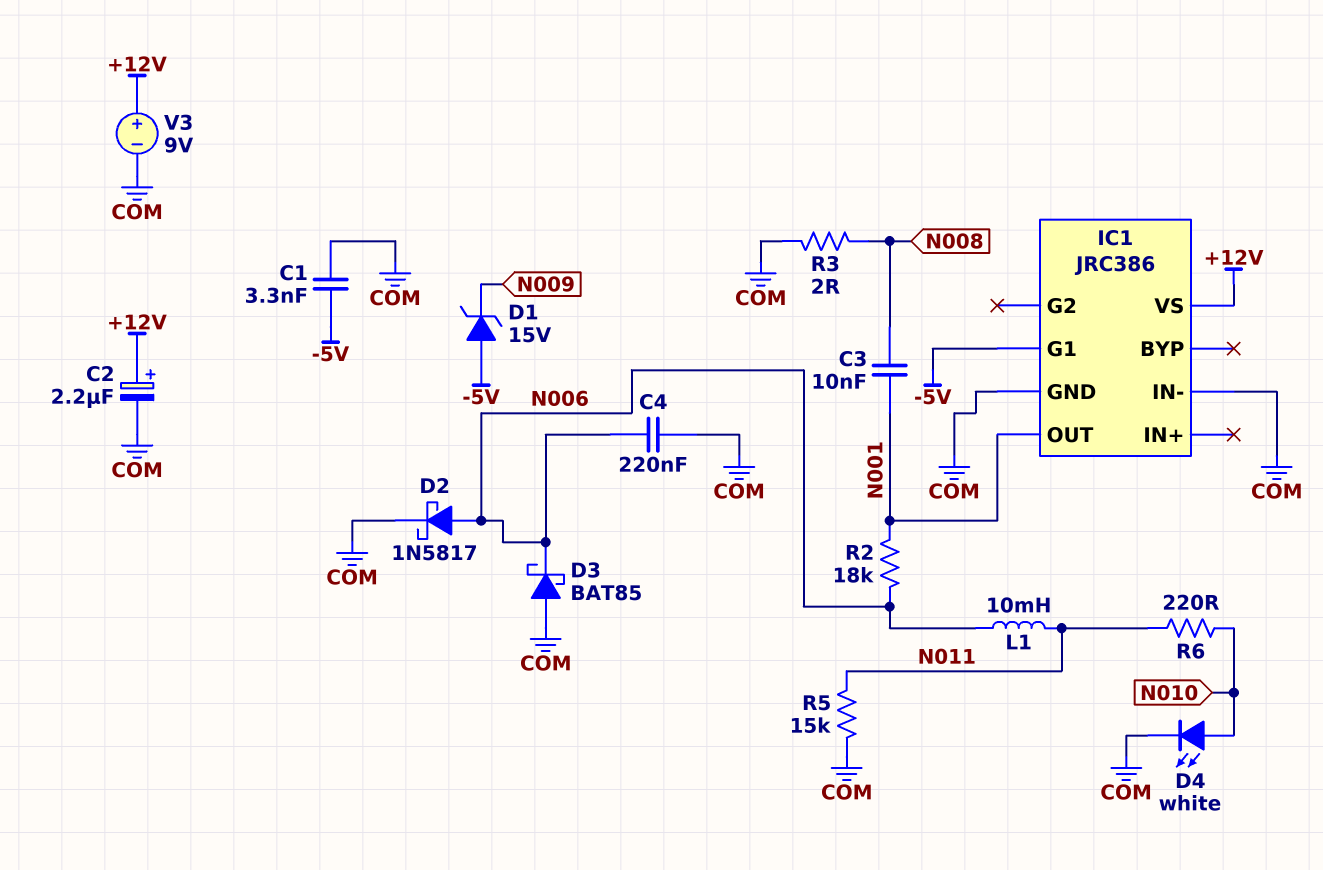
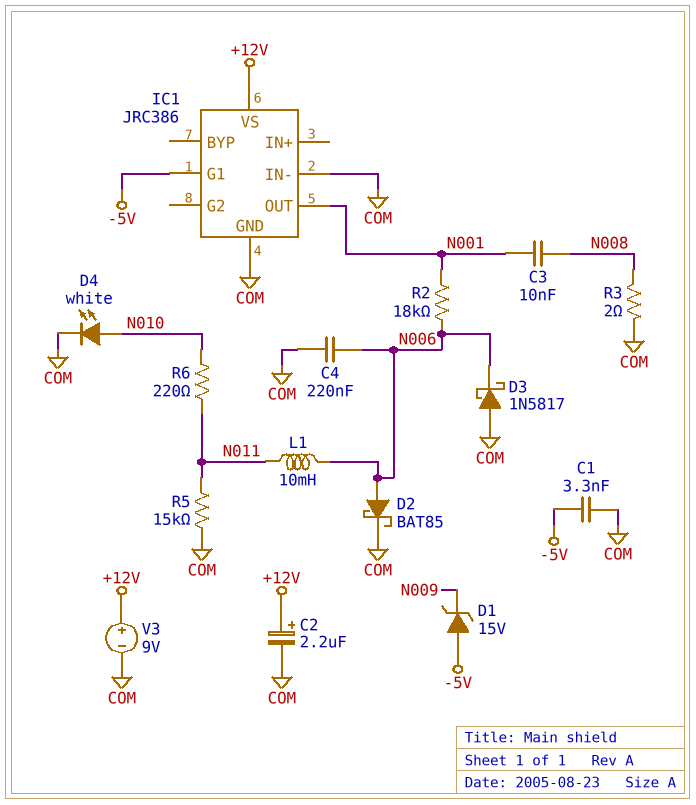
D2: schottky 1N5817 (A N006, K COM) -> schottky BAT85 (A N006, K COM)
D3: schottky BAT85 (A COM, K N006) -> schottky 1N5817 (A COM, K N006)

